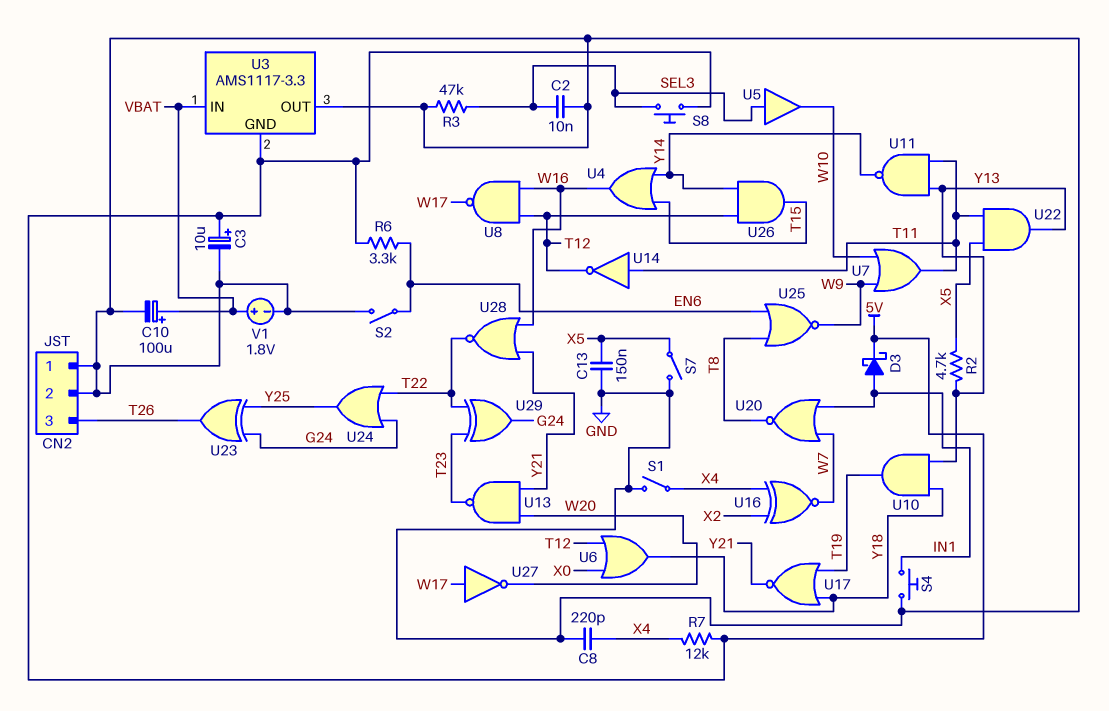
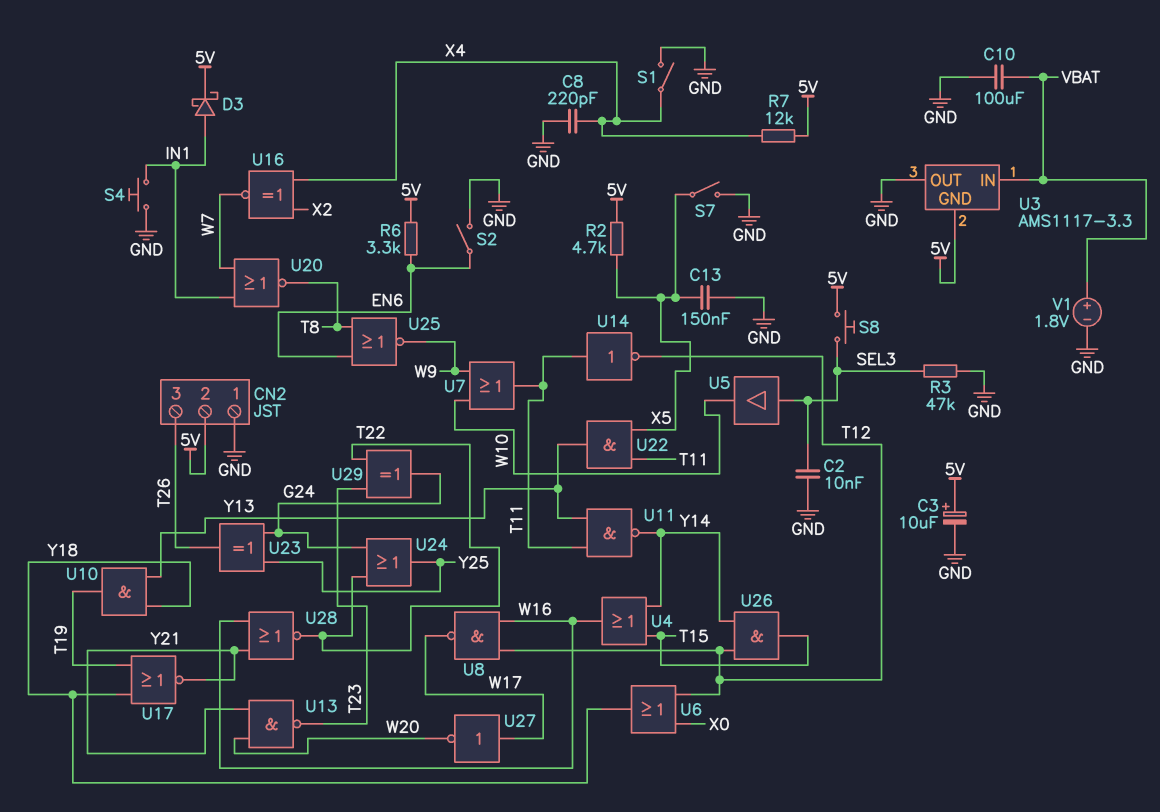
C10: 100uF (plus VBAT, minus GND) -> 100uF (GND, VBAT)
CN2 pin 2: GND -> 5V
R2: 4.7k (X5, Y13) -> 4.7k (5V, X5)

